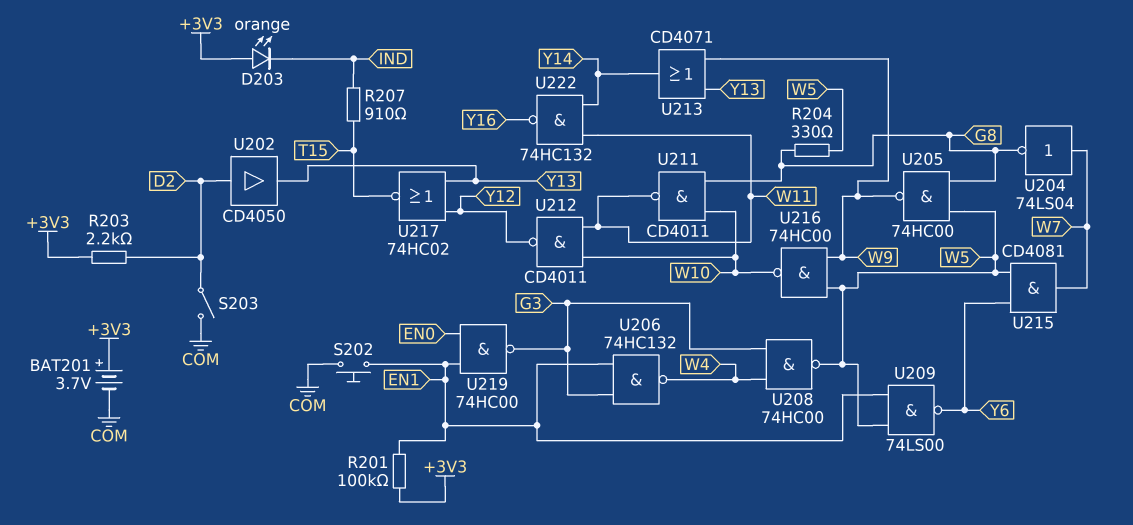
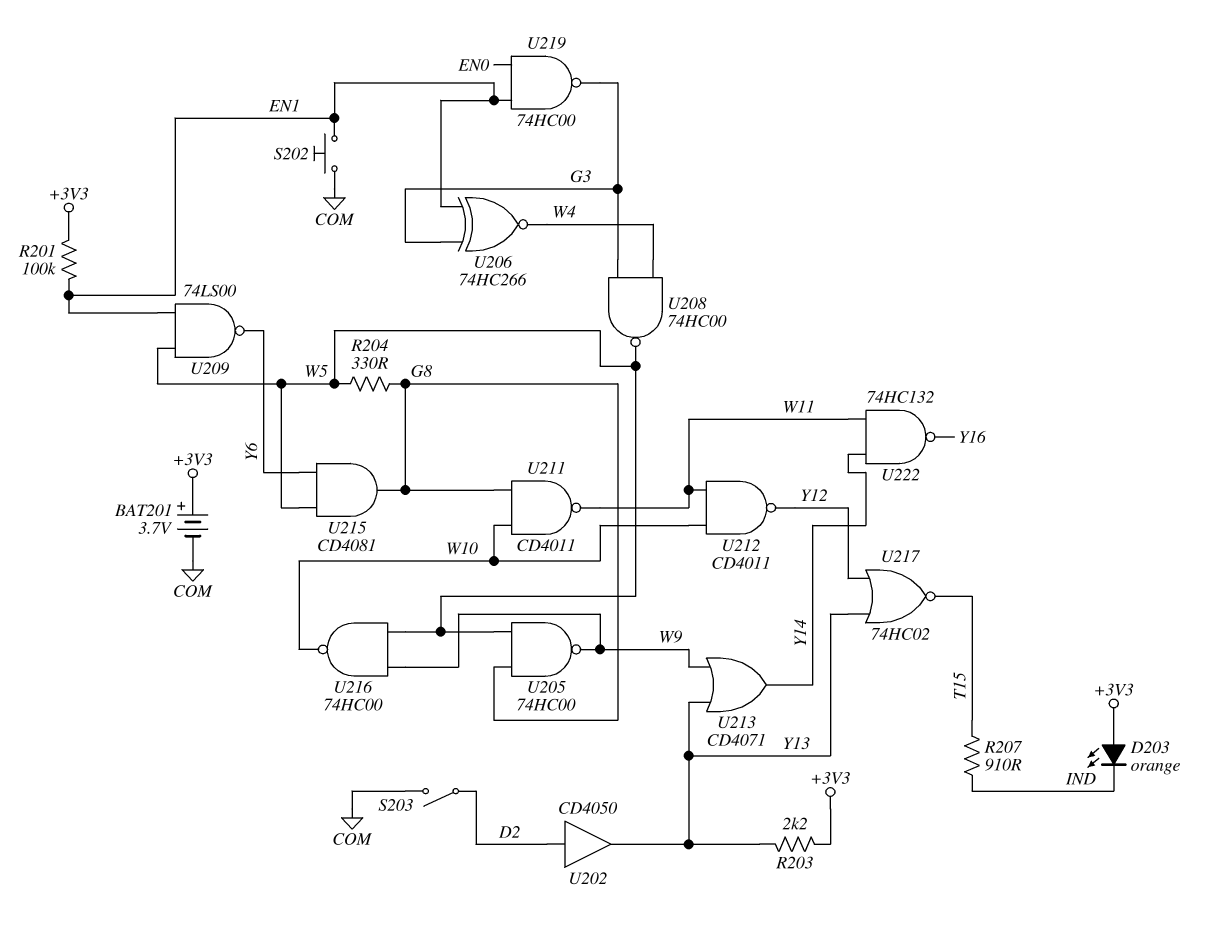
R203: 2.2k (+3V3, D2) -> 2.2k (+3V3, Y13)
U204: NOT 74LS04 (in W7, out G8) -> none
U206: NAND 74HC132 (in EN1, in G3, out W4) -> XNOR 74HC266 (in EN1, in G3, out W4)
U215: AND CD4081 (in W5, in Y6, out W7) -> AND CD4081 (in W5, in Y6, out G8)

